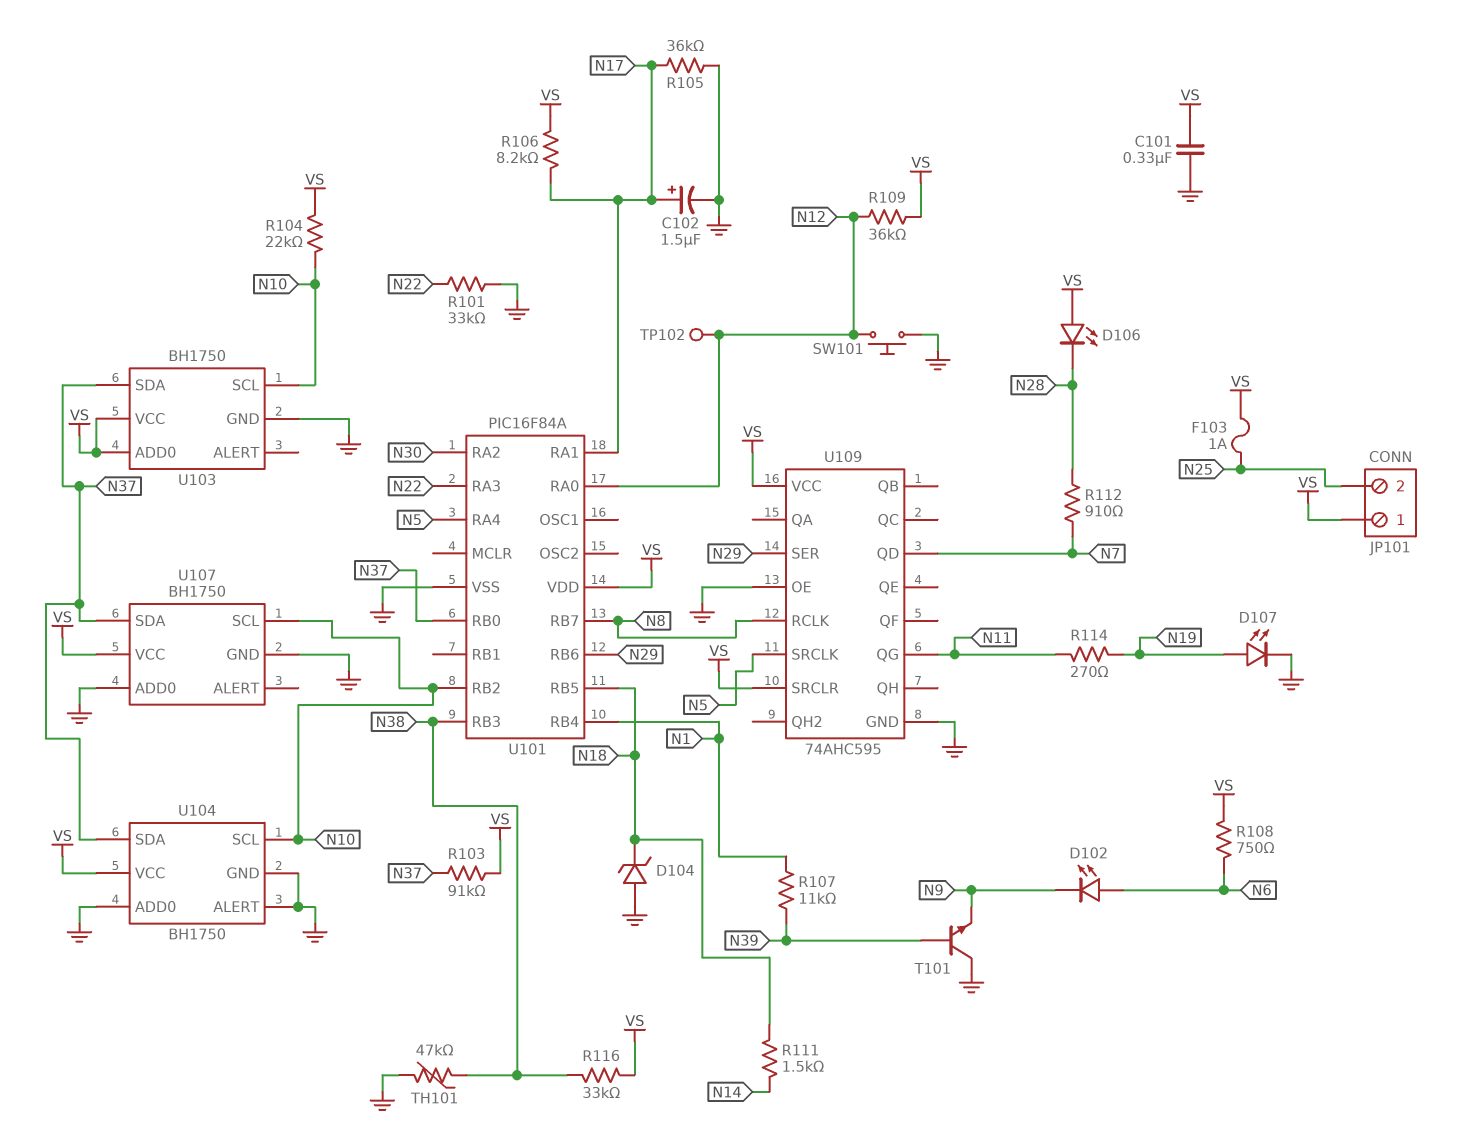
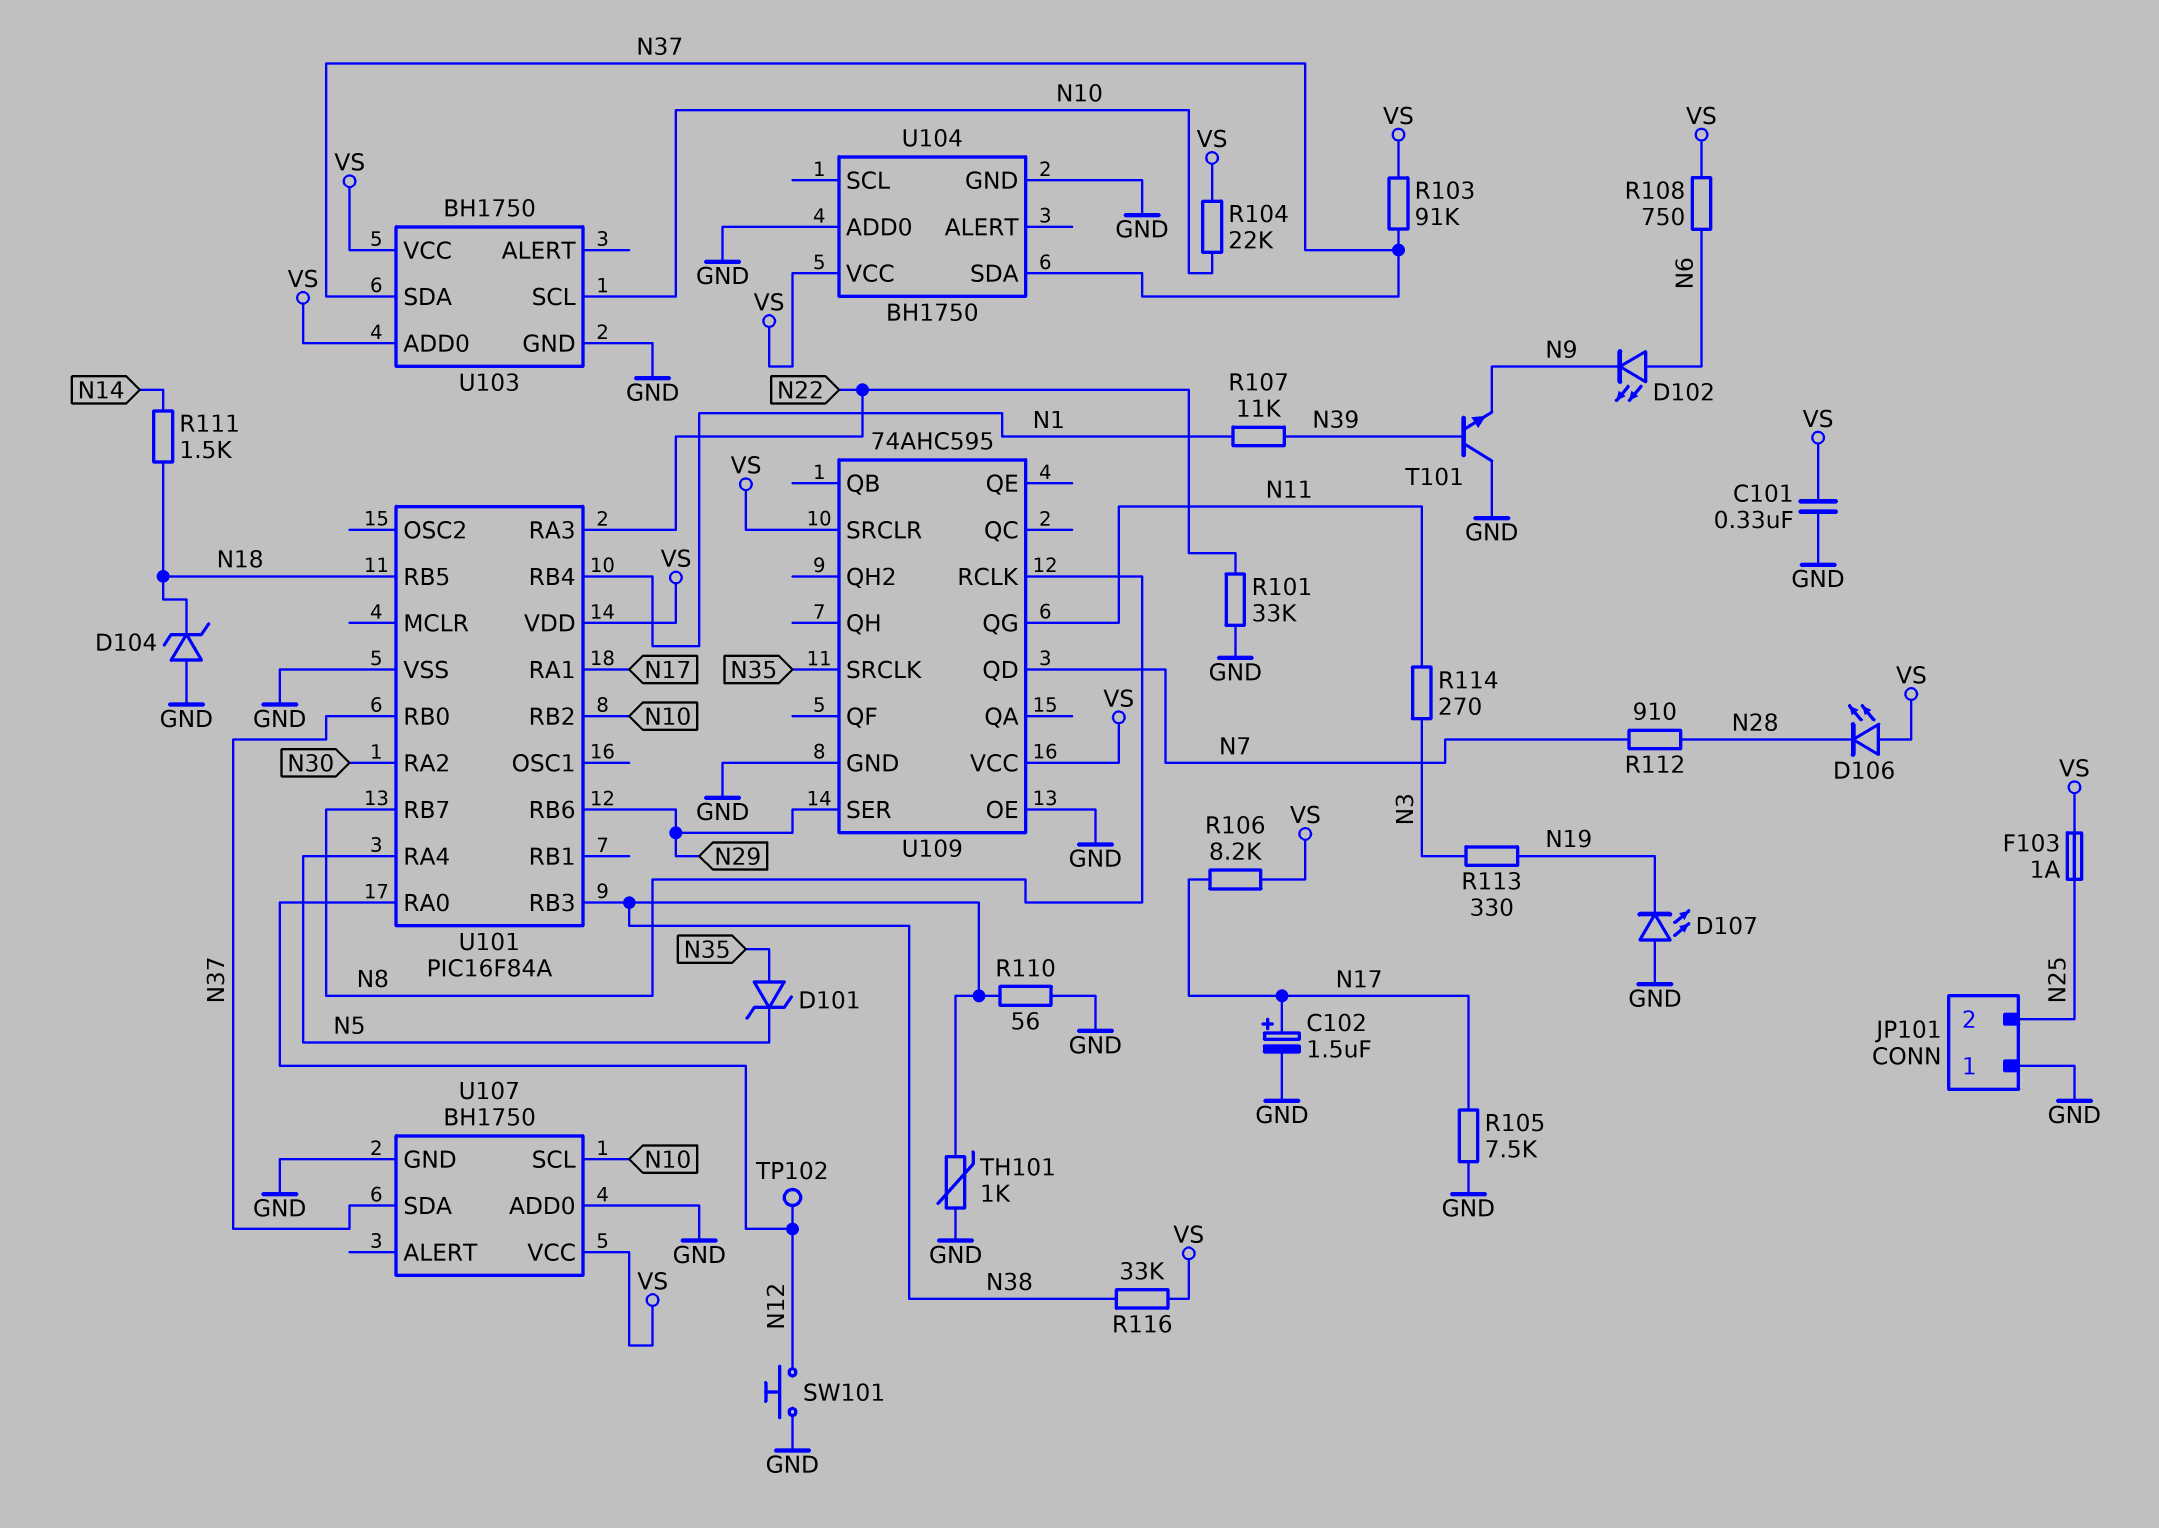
D101: none -> zener (A N35, K N5)
D107: LED (A N19, K GND) -> LED (A GND, K N19)
JP101 pin 1: VS -> GND
R105: 36k (GND, N17) -> 7.5k (GND, N17)
R109: 36k (N12, VS) -> none
R110: none -> 56 (GND, N38)
R113: none -> 330 (N3, N19)
R114: 270 (N11, N19) -> 270 (N3, N11)
TH101: 47k (GND, N38) -> 1k (GND, N38)
U104 pin ALERT: GND -> none
U104 pin SCL: N10 -> none
U109 pin SRCLK: N5 -> N35

